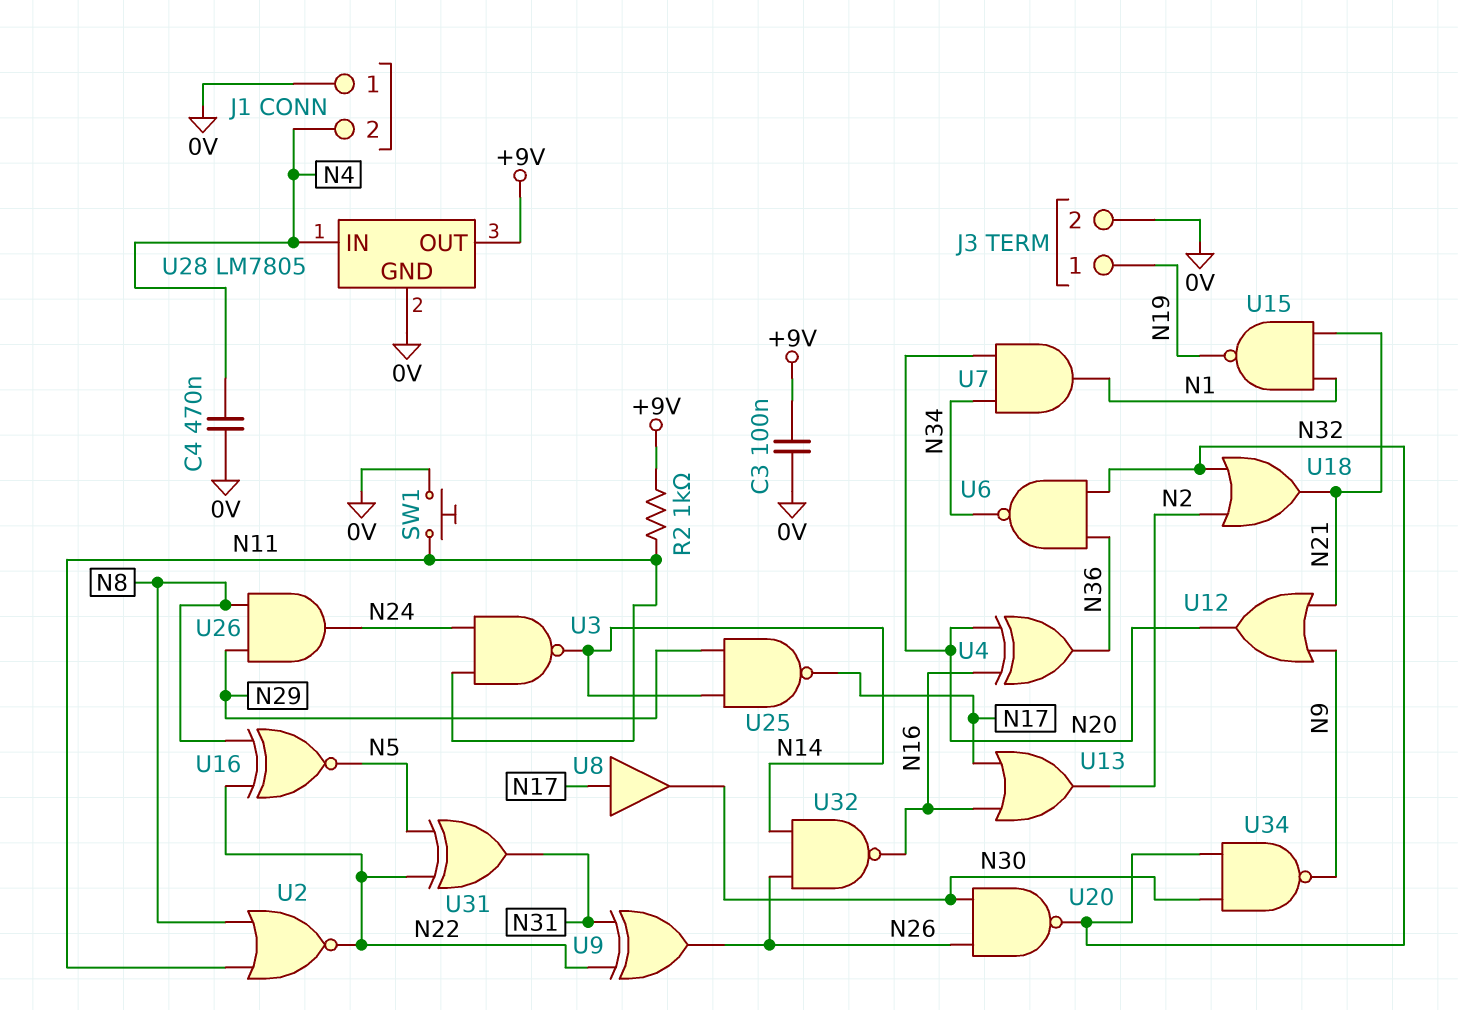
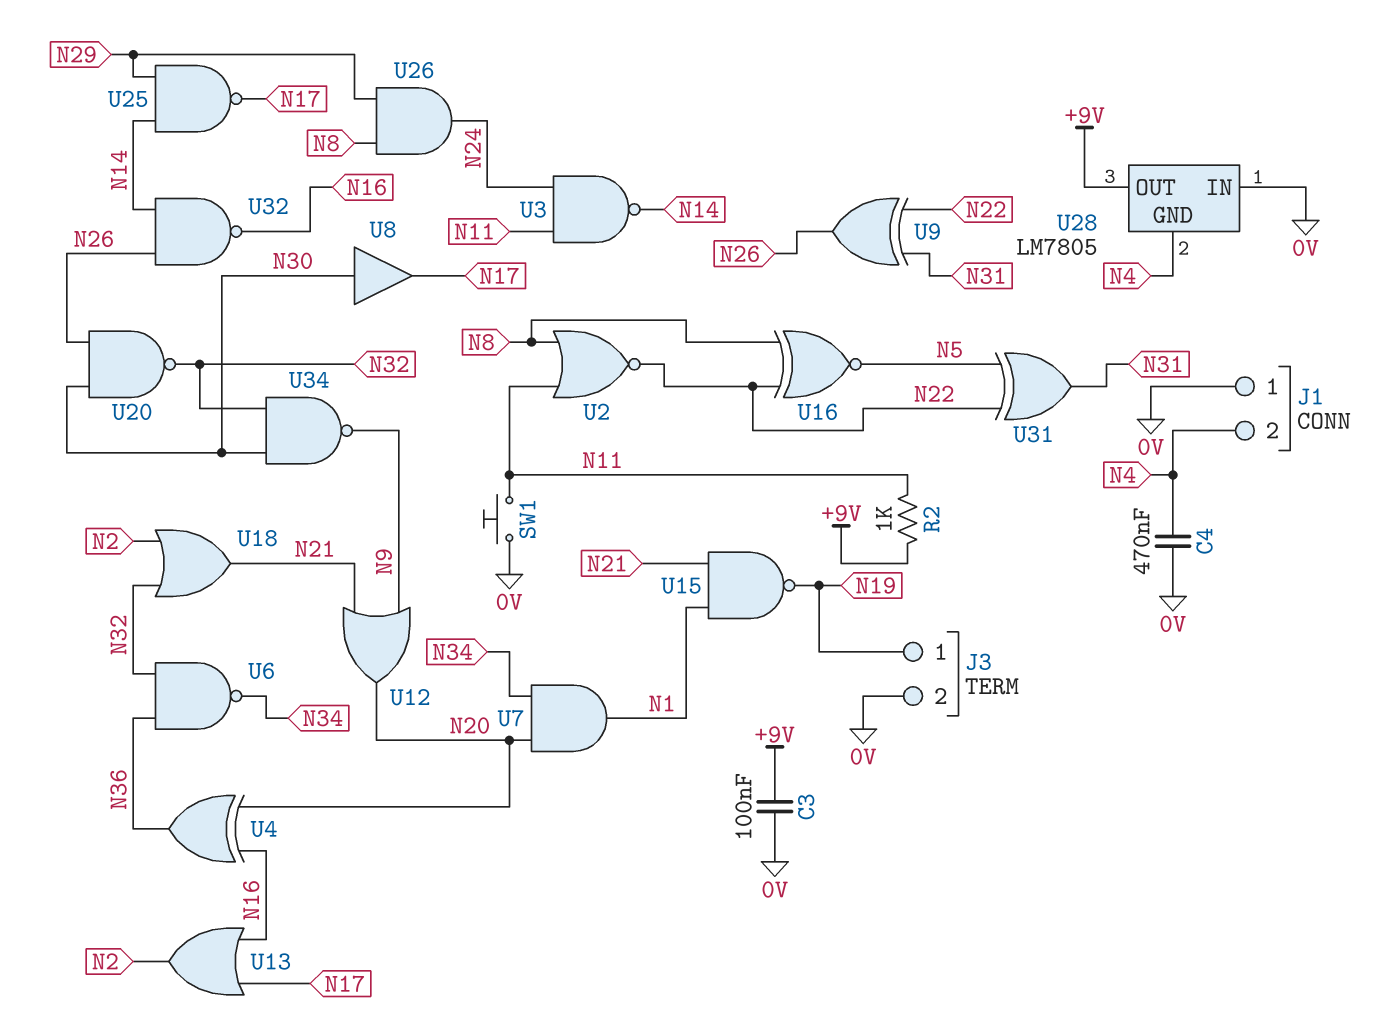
U8: buffer (in N17, out N30) -> buffer (in N30, out N17)
U28 pin GND: 0V -> N4
U28 pin IN: N4 -> 0V

